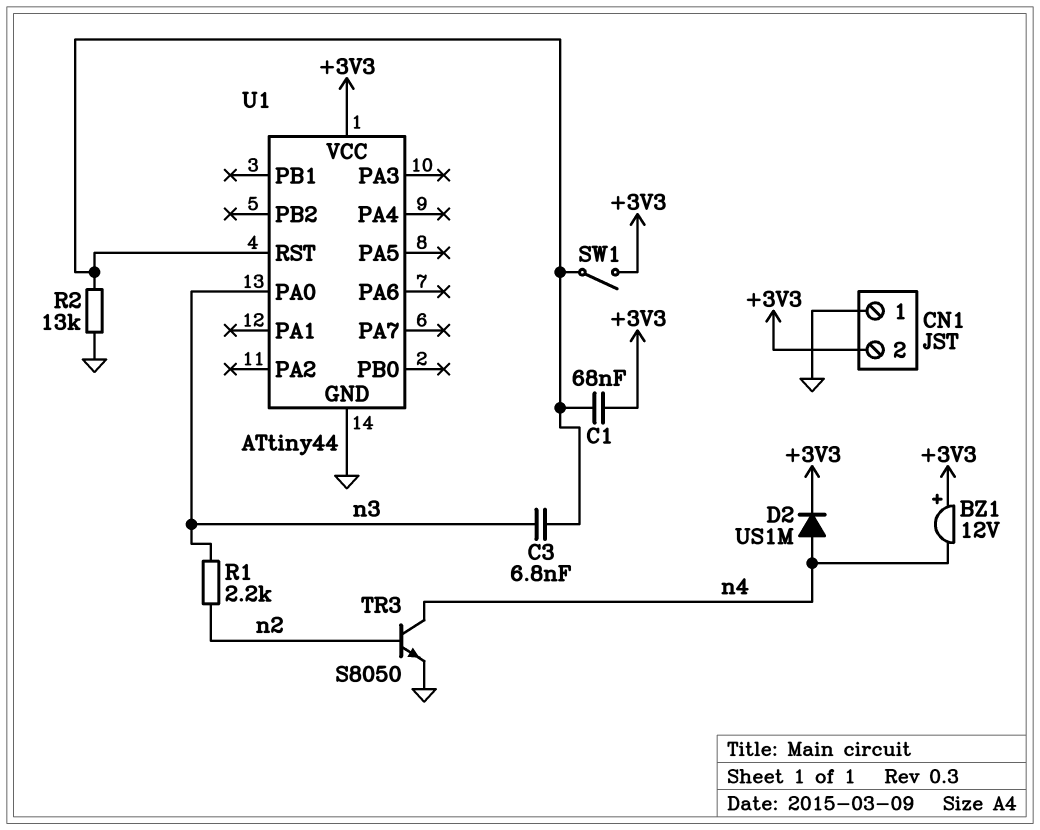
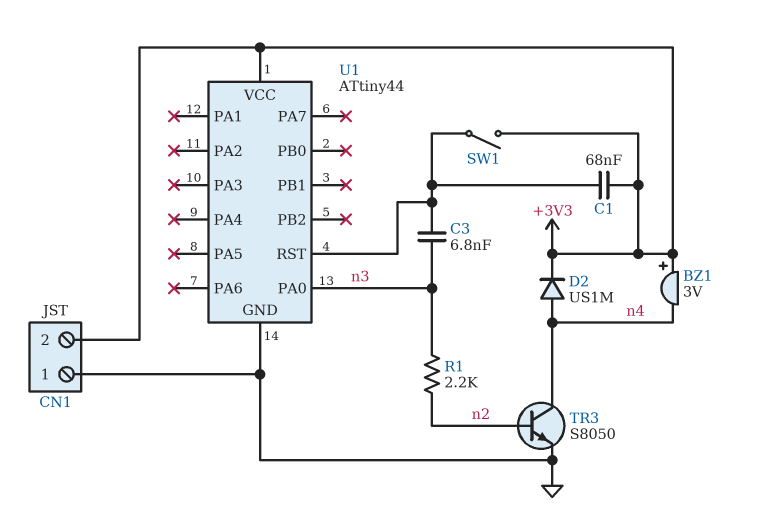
BZ1: buzzer 12V (plus +3V3, minus n4) -> buzzer 3V (plus +3V3, minus n4)
R2: 13k (GND, U1/RST) -> none

